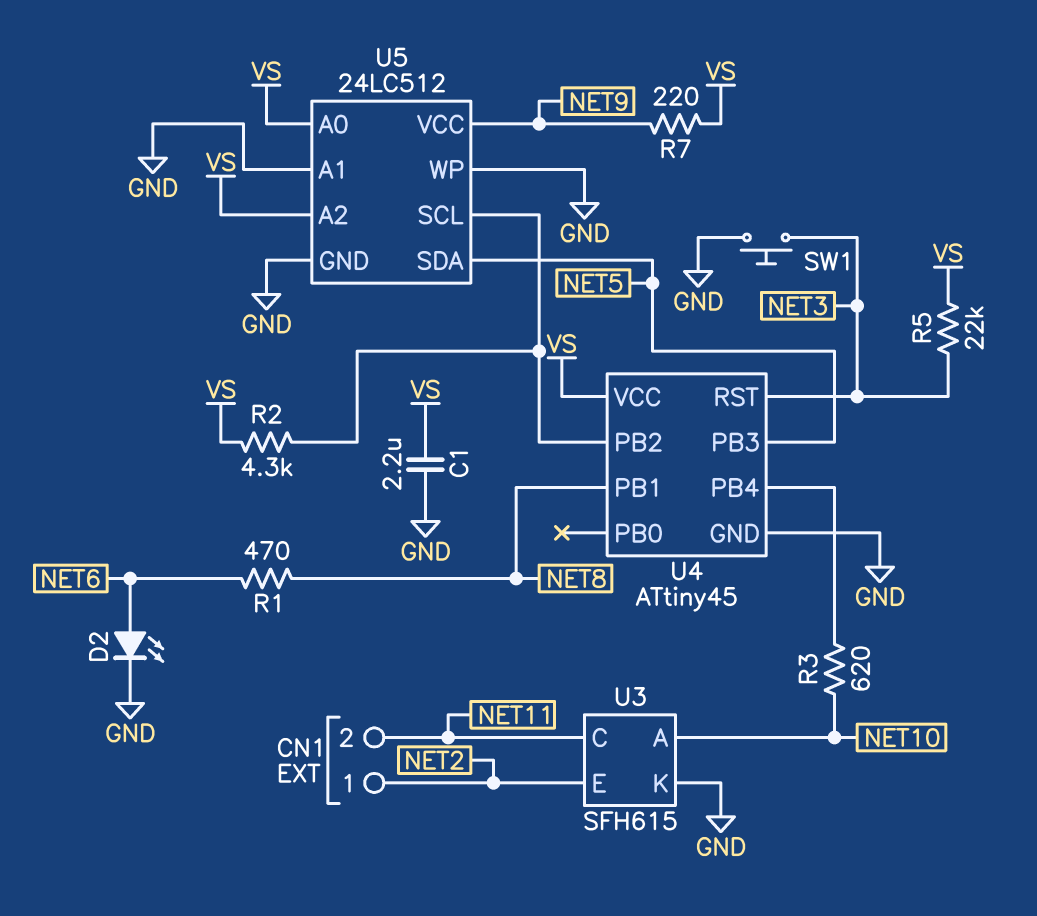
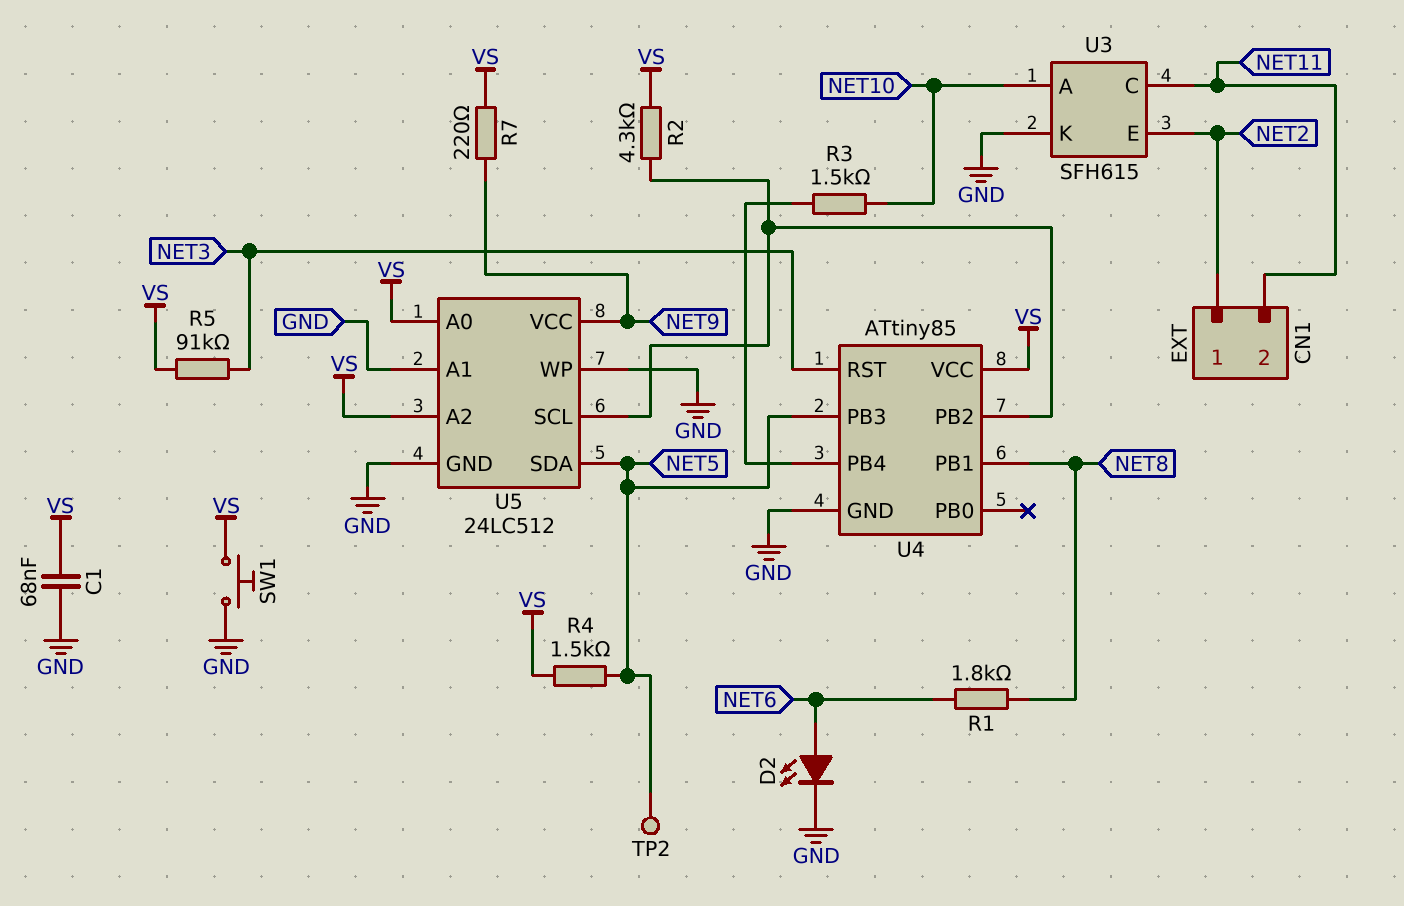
C1: 2.2uF (GND, VS) -> 68nF (GND, VS)
R1: 470 (NET6, NET8) -> 1.8k (NET6, NET8)
R3: 620 (NET10, U4/PB4) -> 1.5k (NET10, U4/PB4)
R4: none -> 1.5k (NET5, VS)
R5: 22k (NET3, VS) -> 91k (NET3, VS)
SW1: button (GND, NET3) -> button (GND, VS)
TP2: none -> test point (NET5)
U4: ATtiny45 -> ATtiny85

